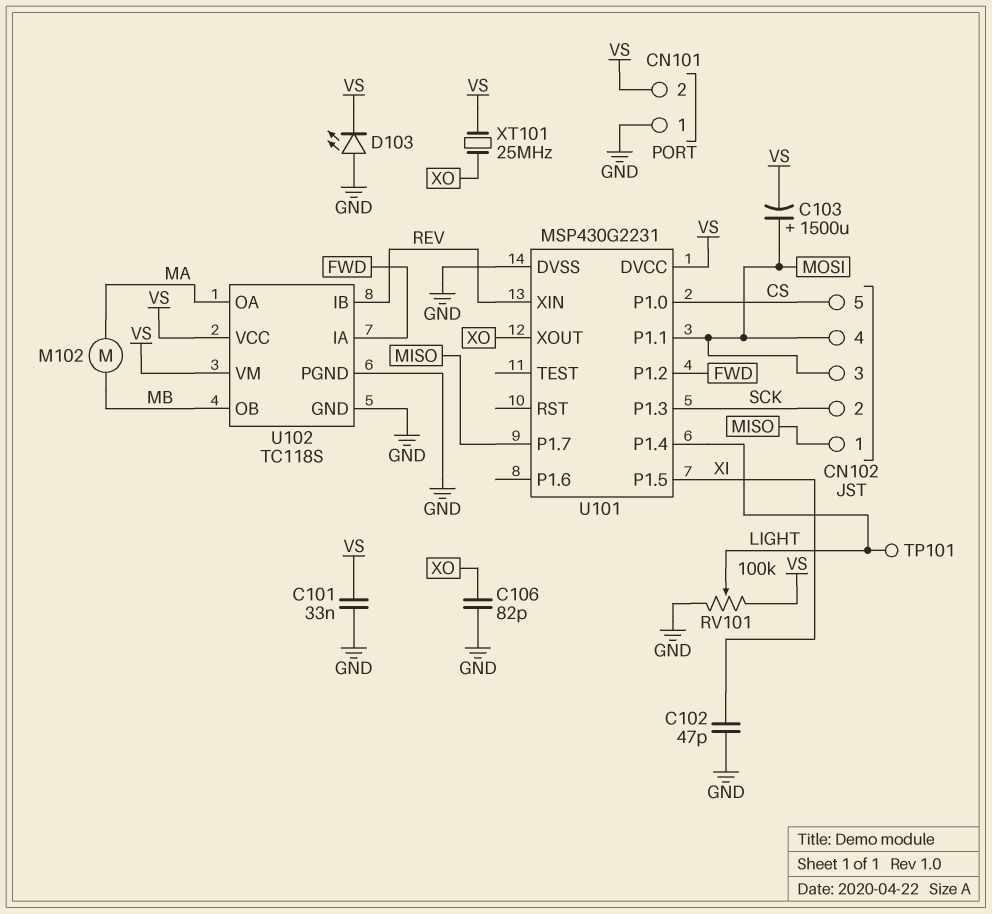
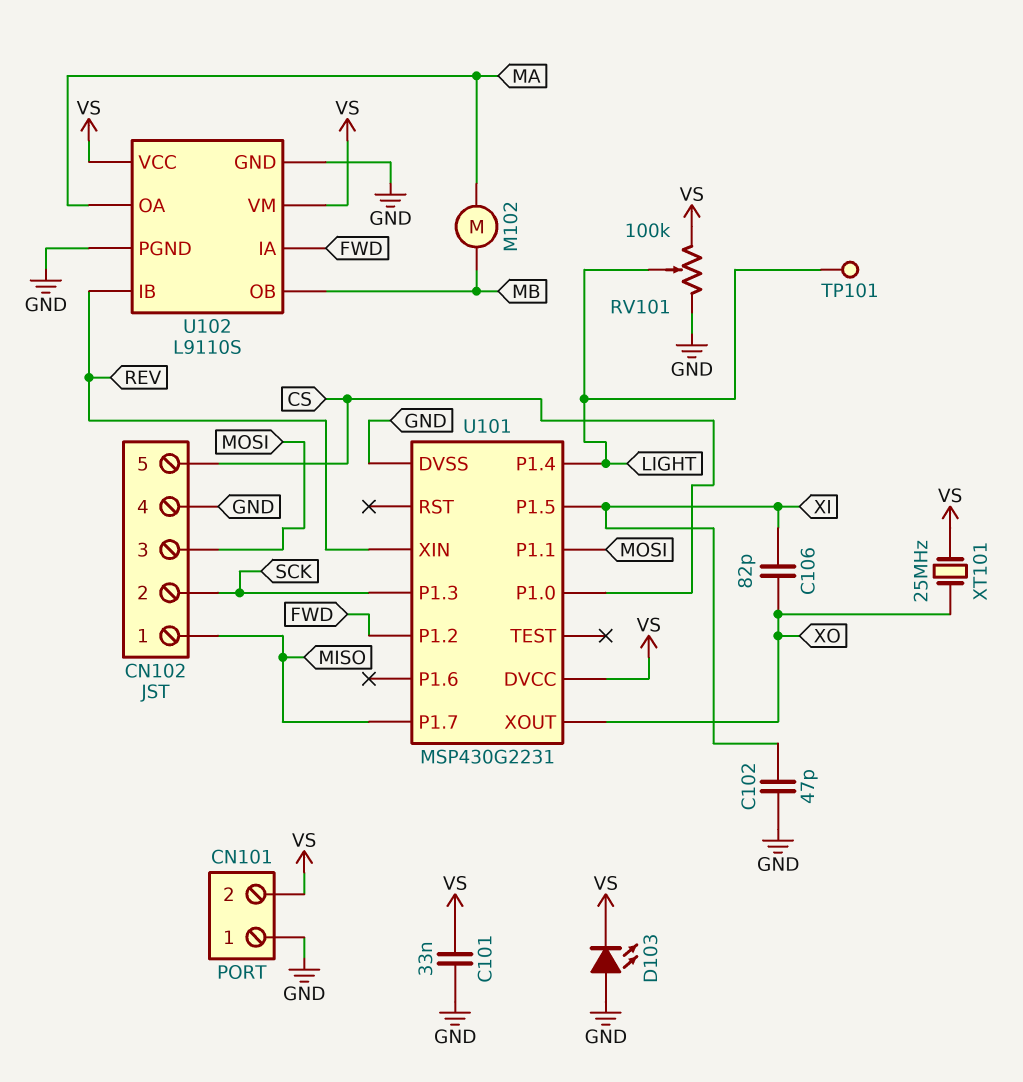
C103: 1500uF (plus MOSI, minus VS) -> none
C106: 82pF (GND, XO) -> 82pF (XI, XO)
CN102 pin 4: MOSI -> GND
U102: TC118S -> L9110S

